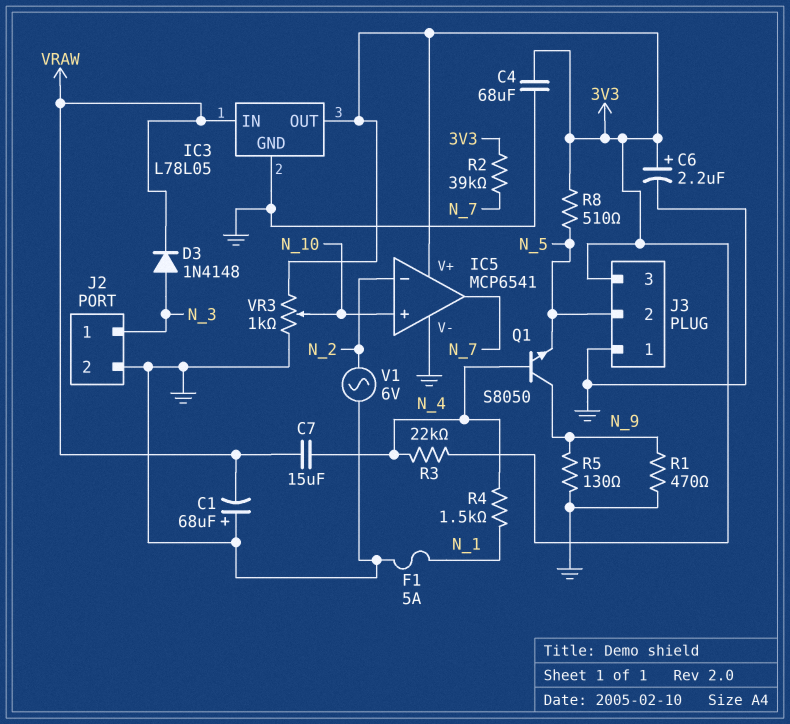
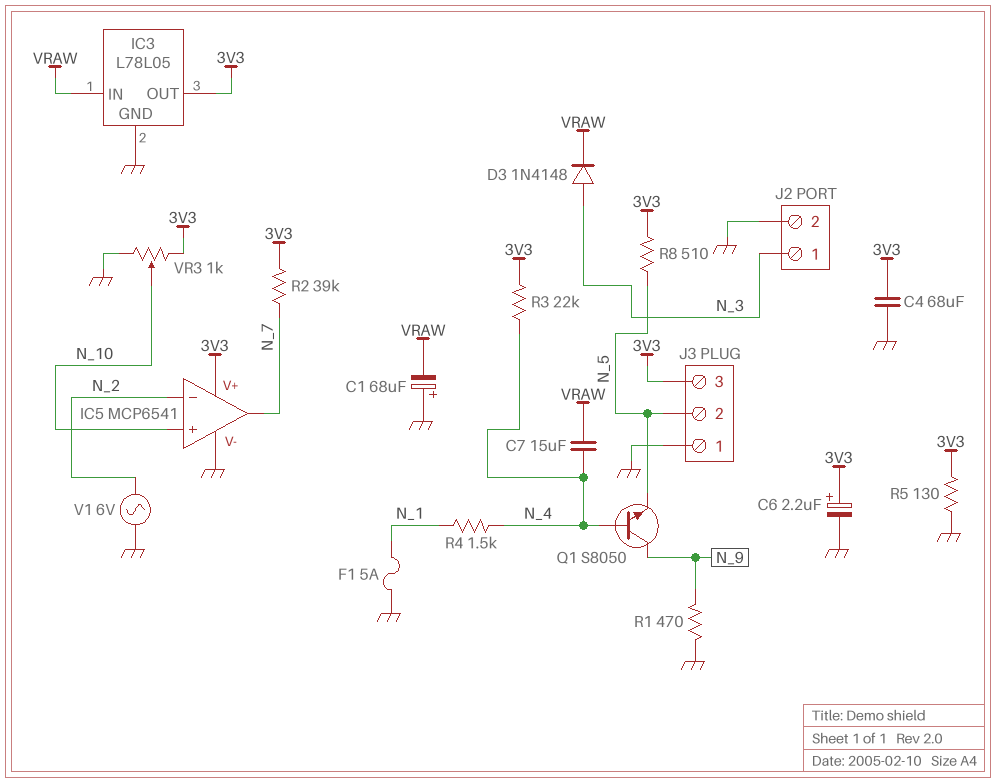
R5: 130 (GND, N_9) -> 130 (3V3, GND)

